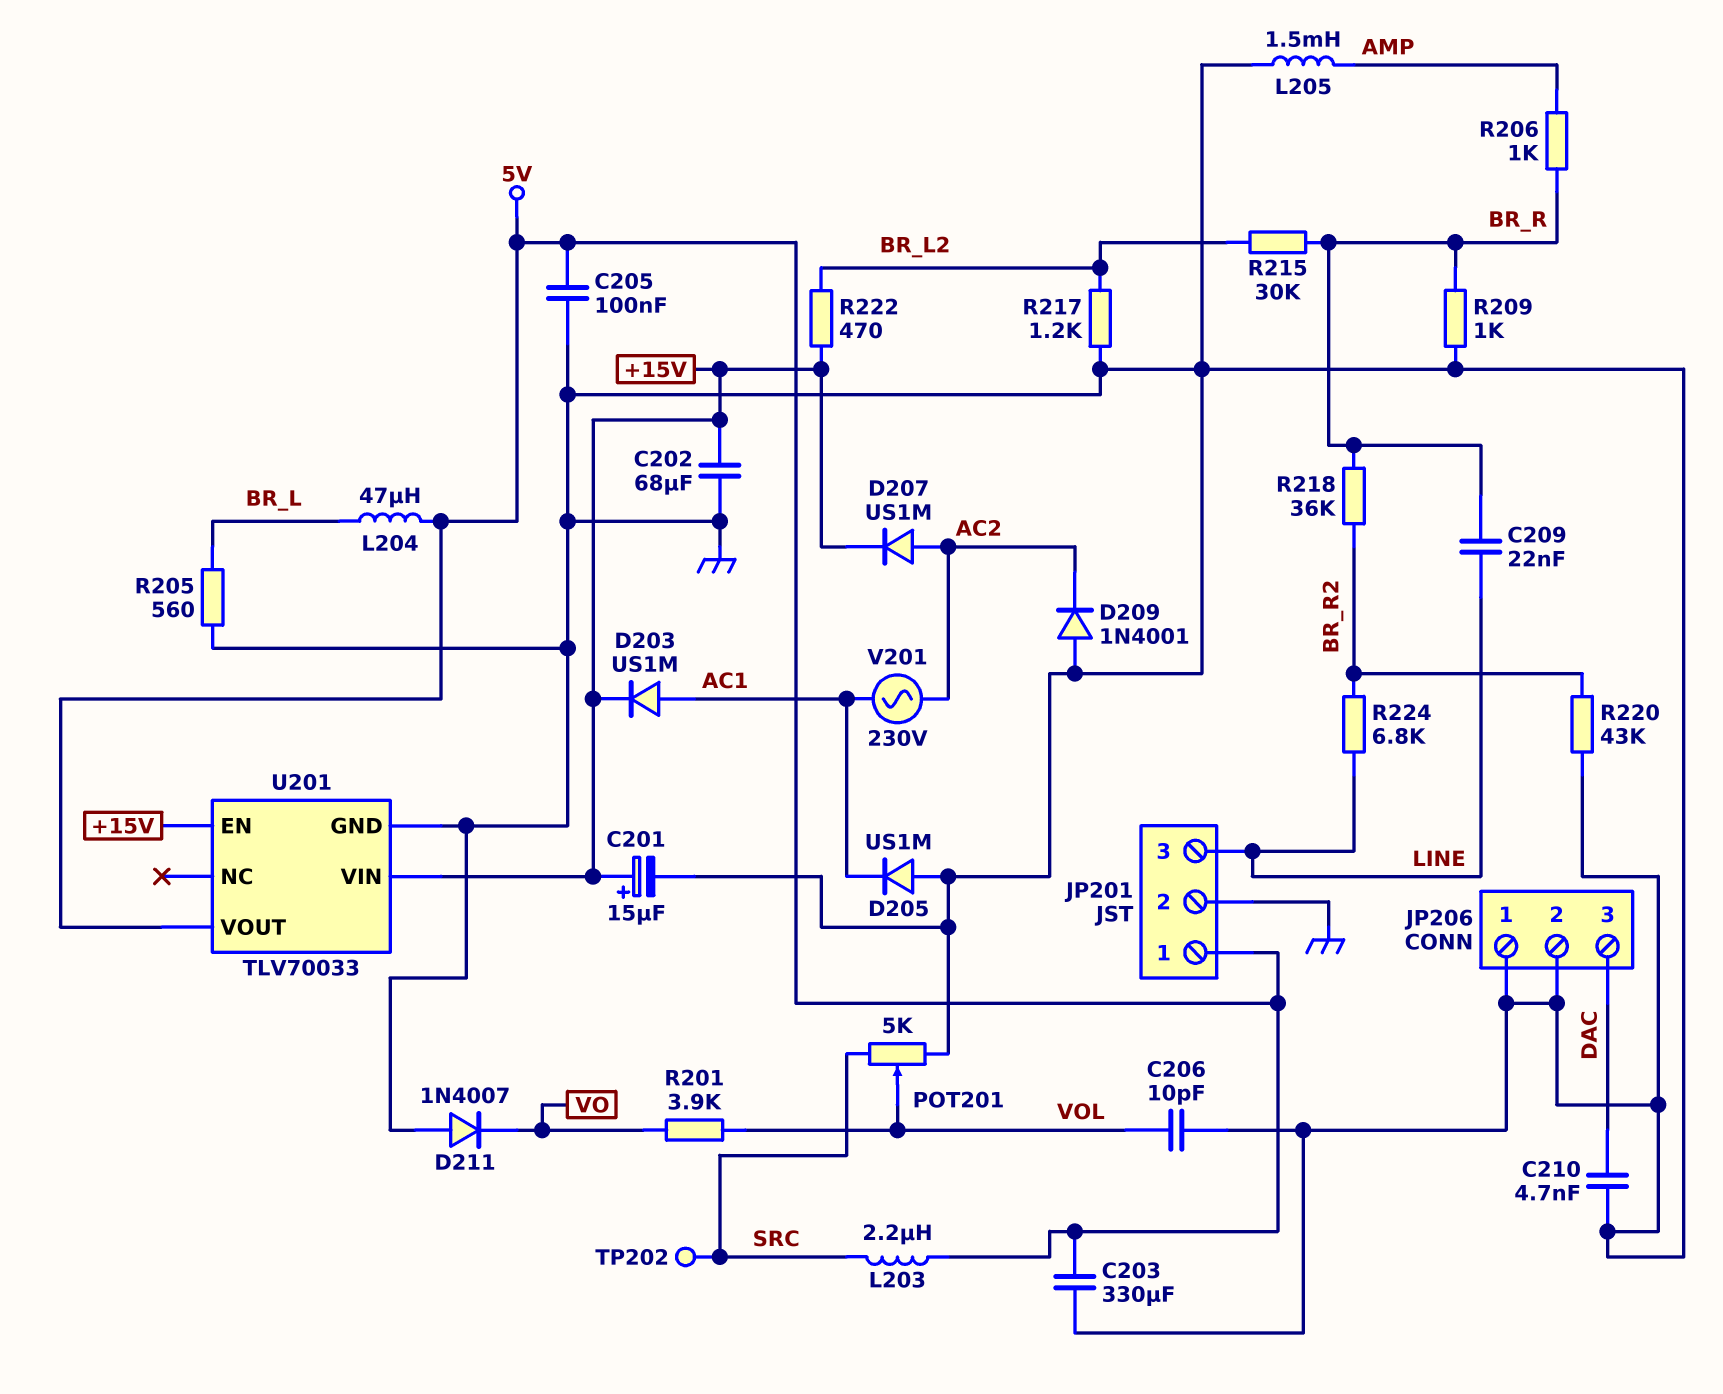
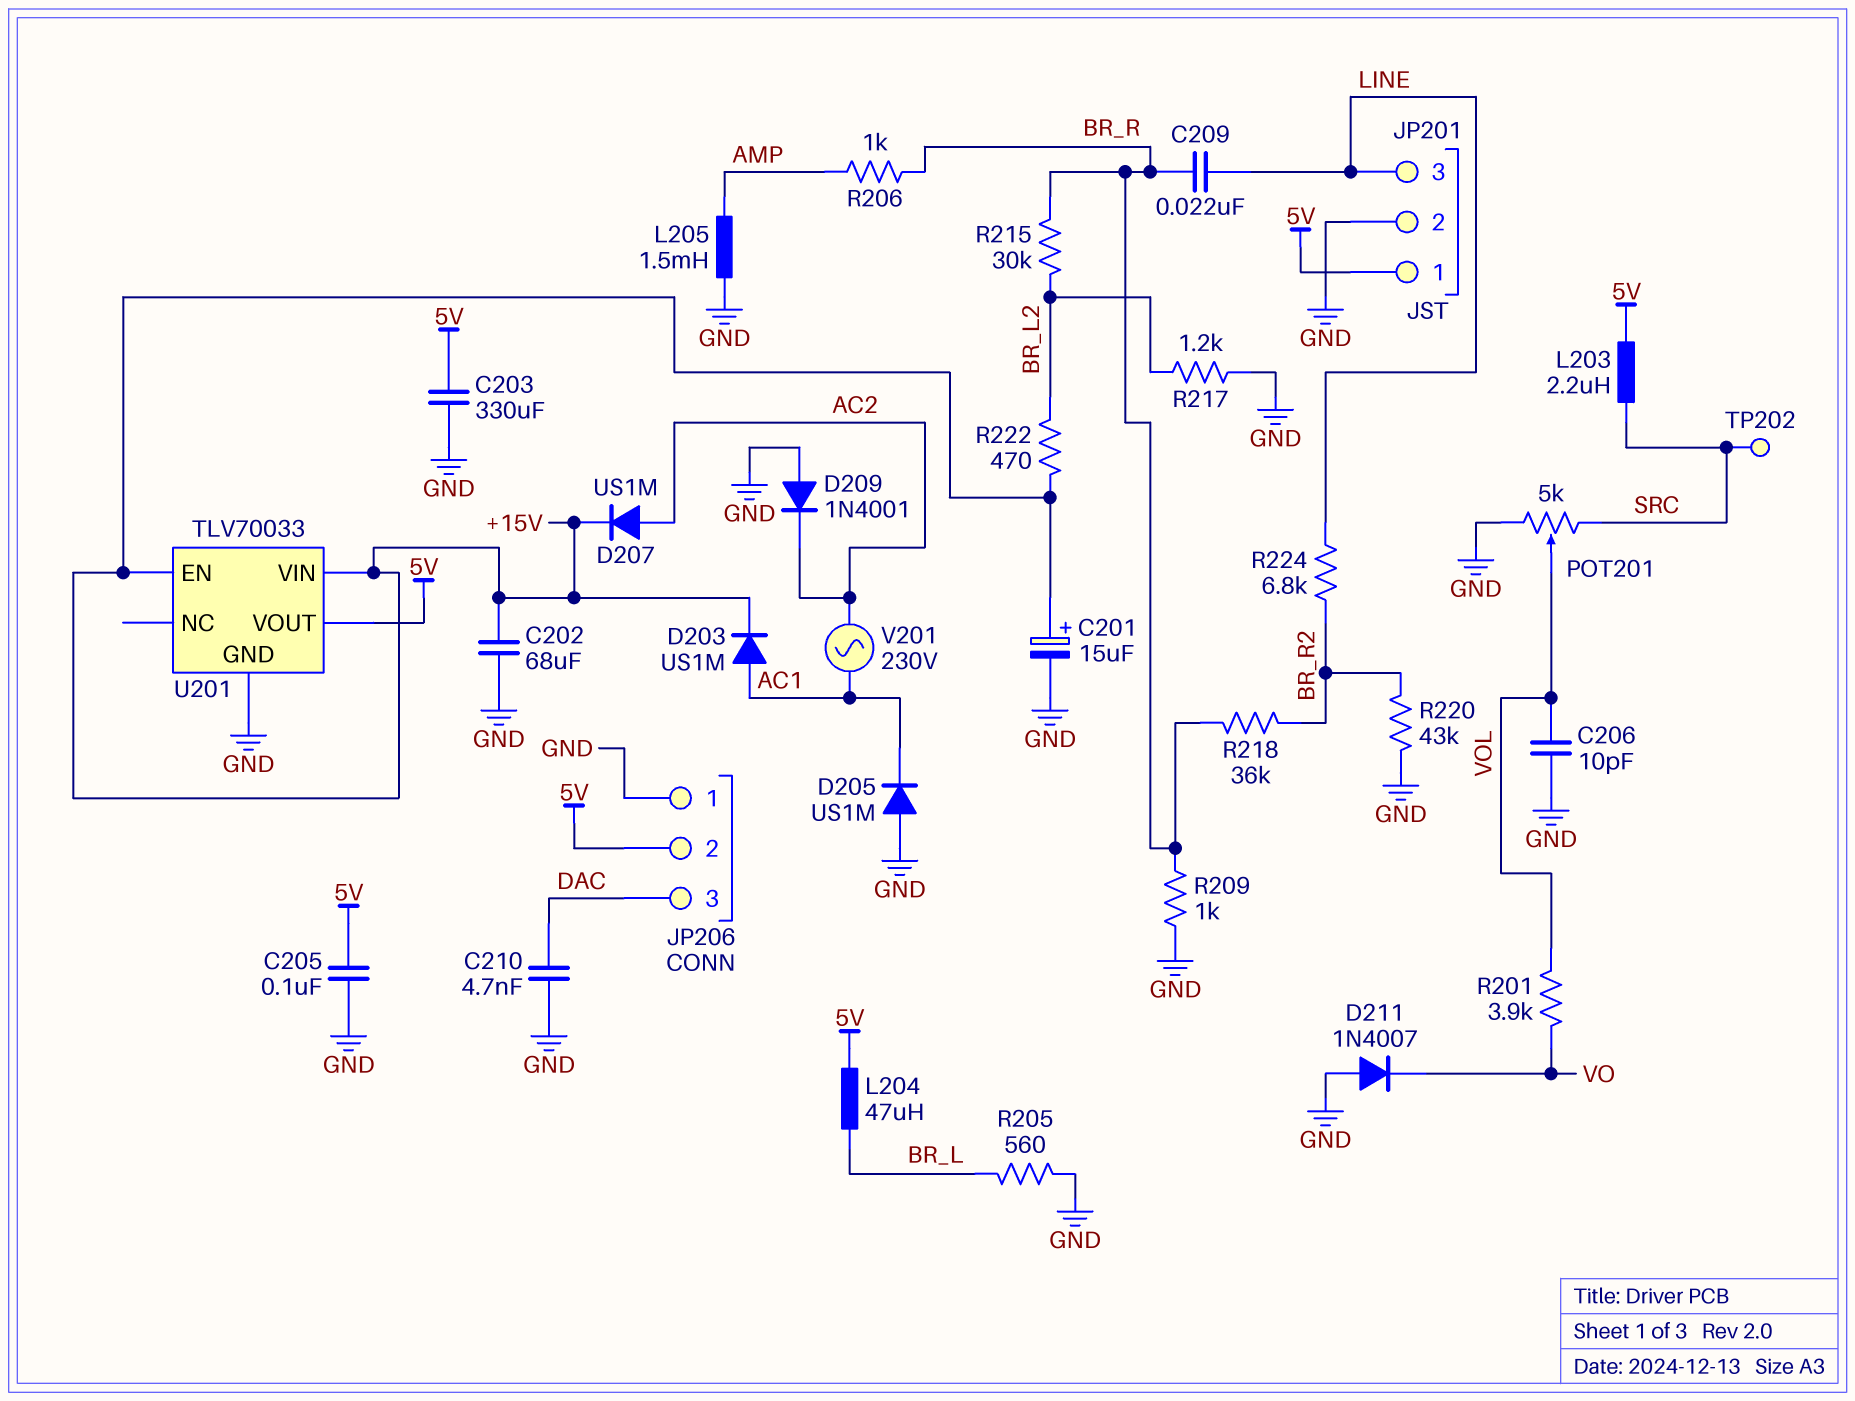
JP206 pin 2: GND -> 5V

